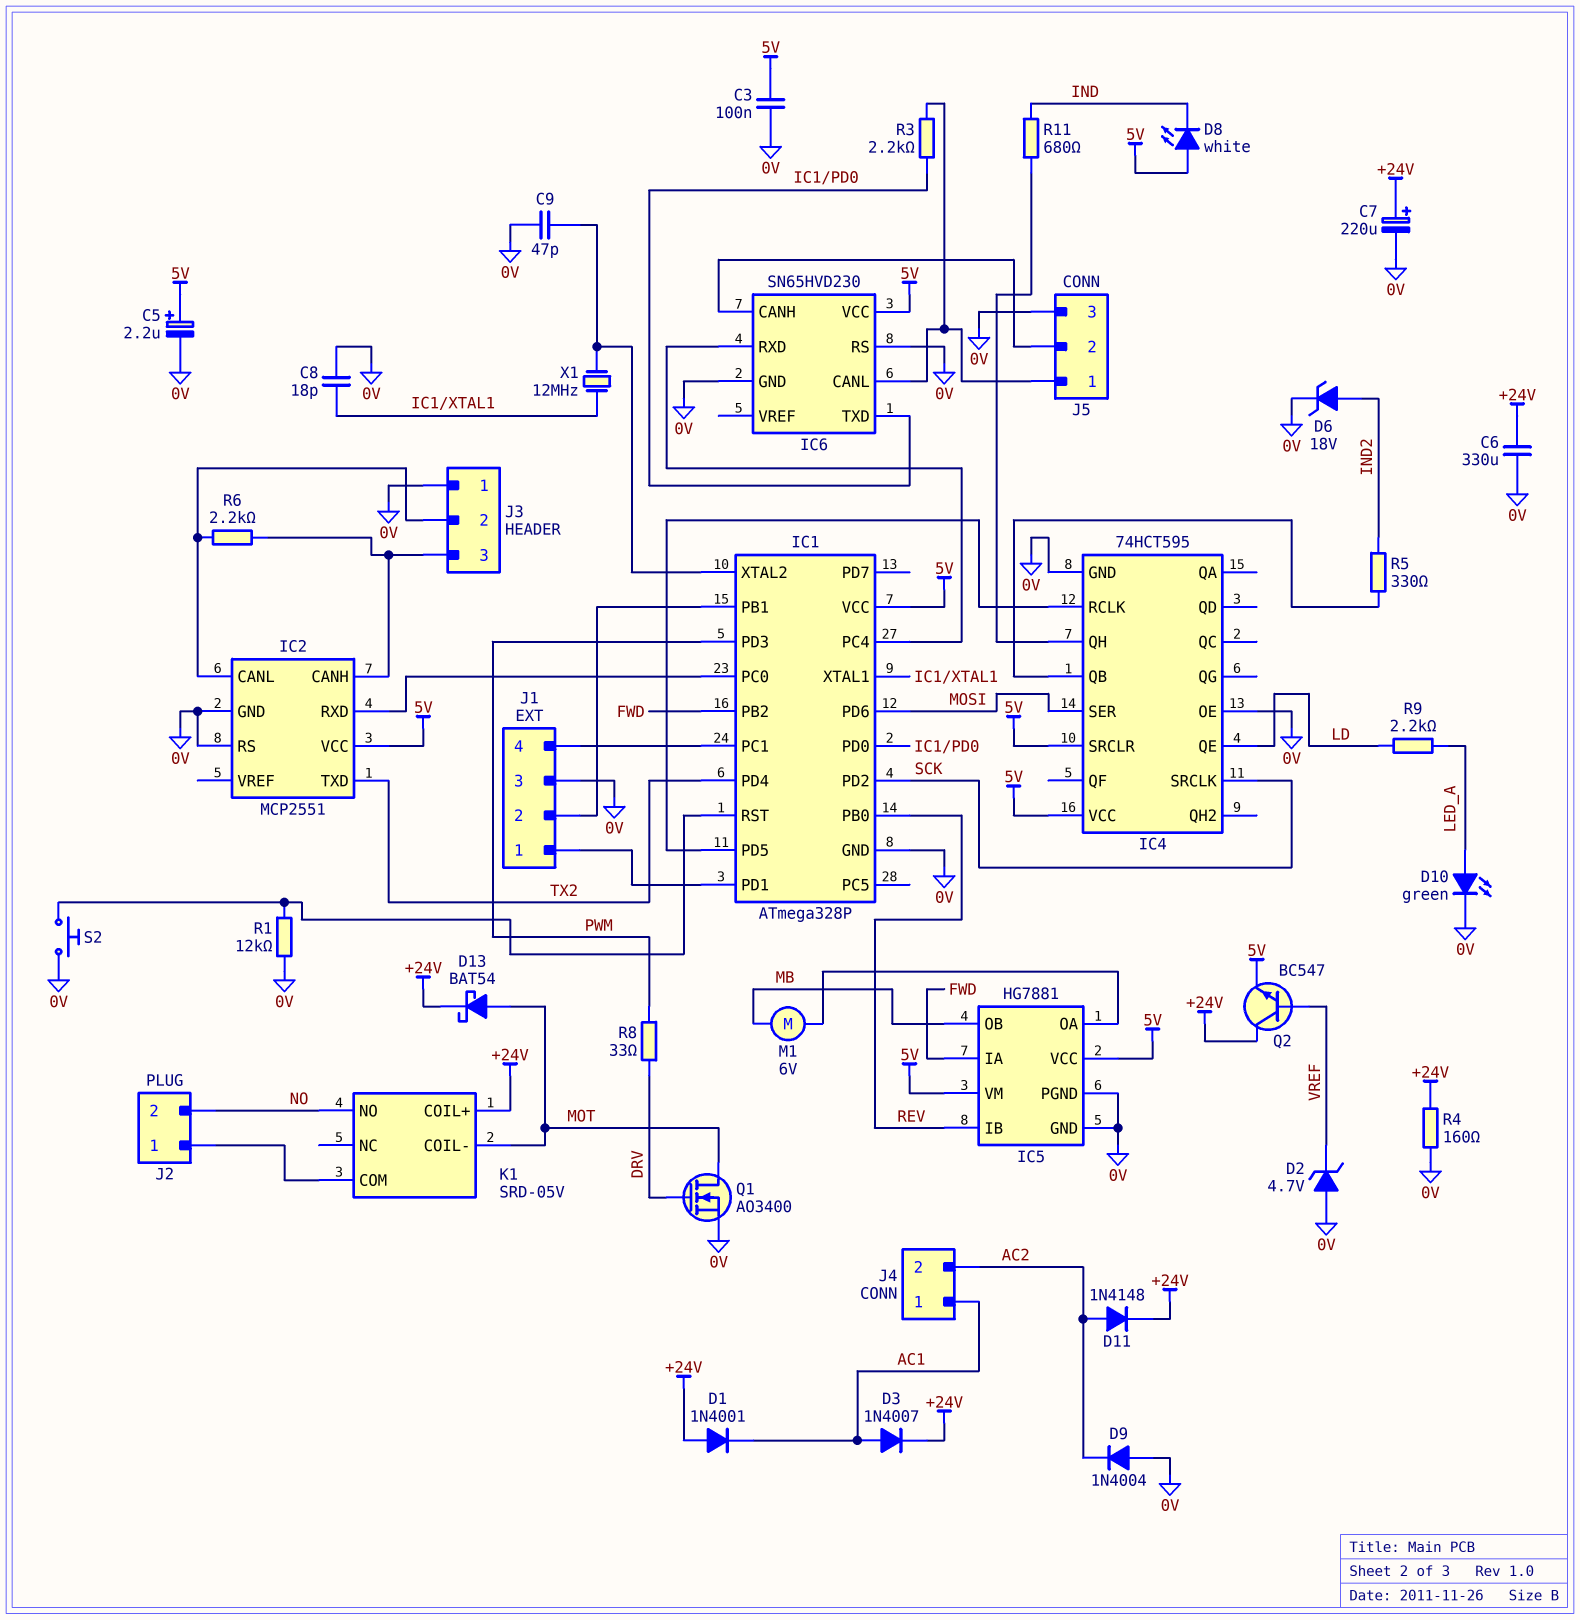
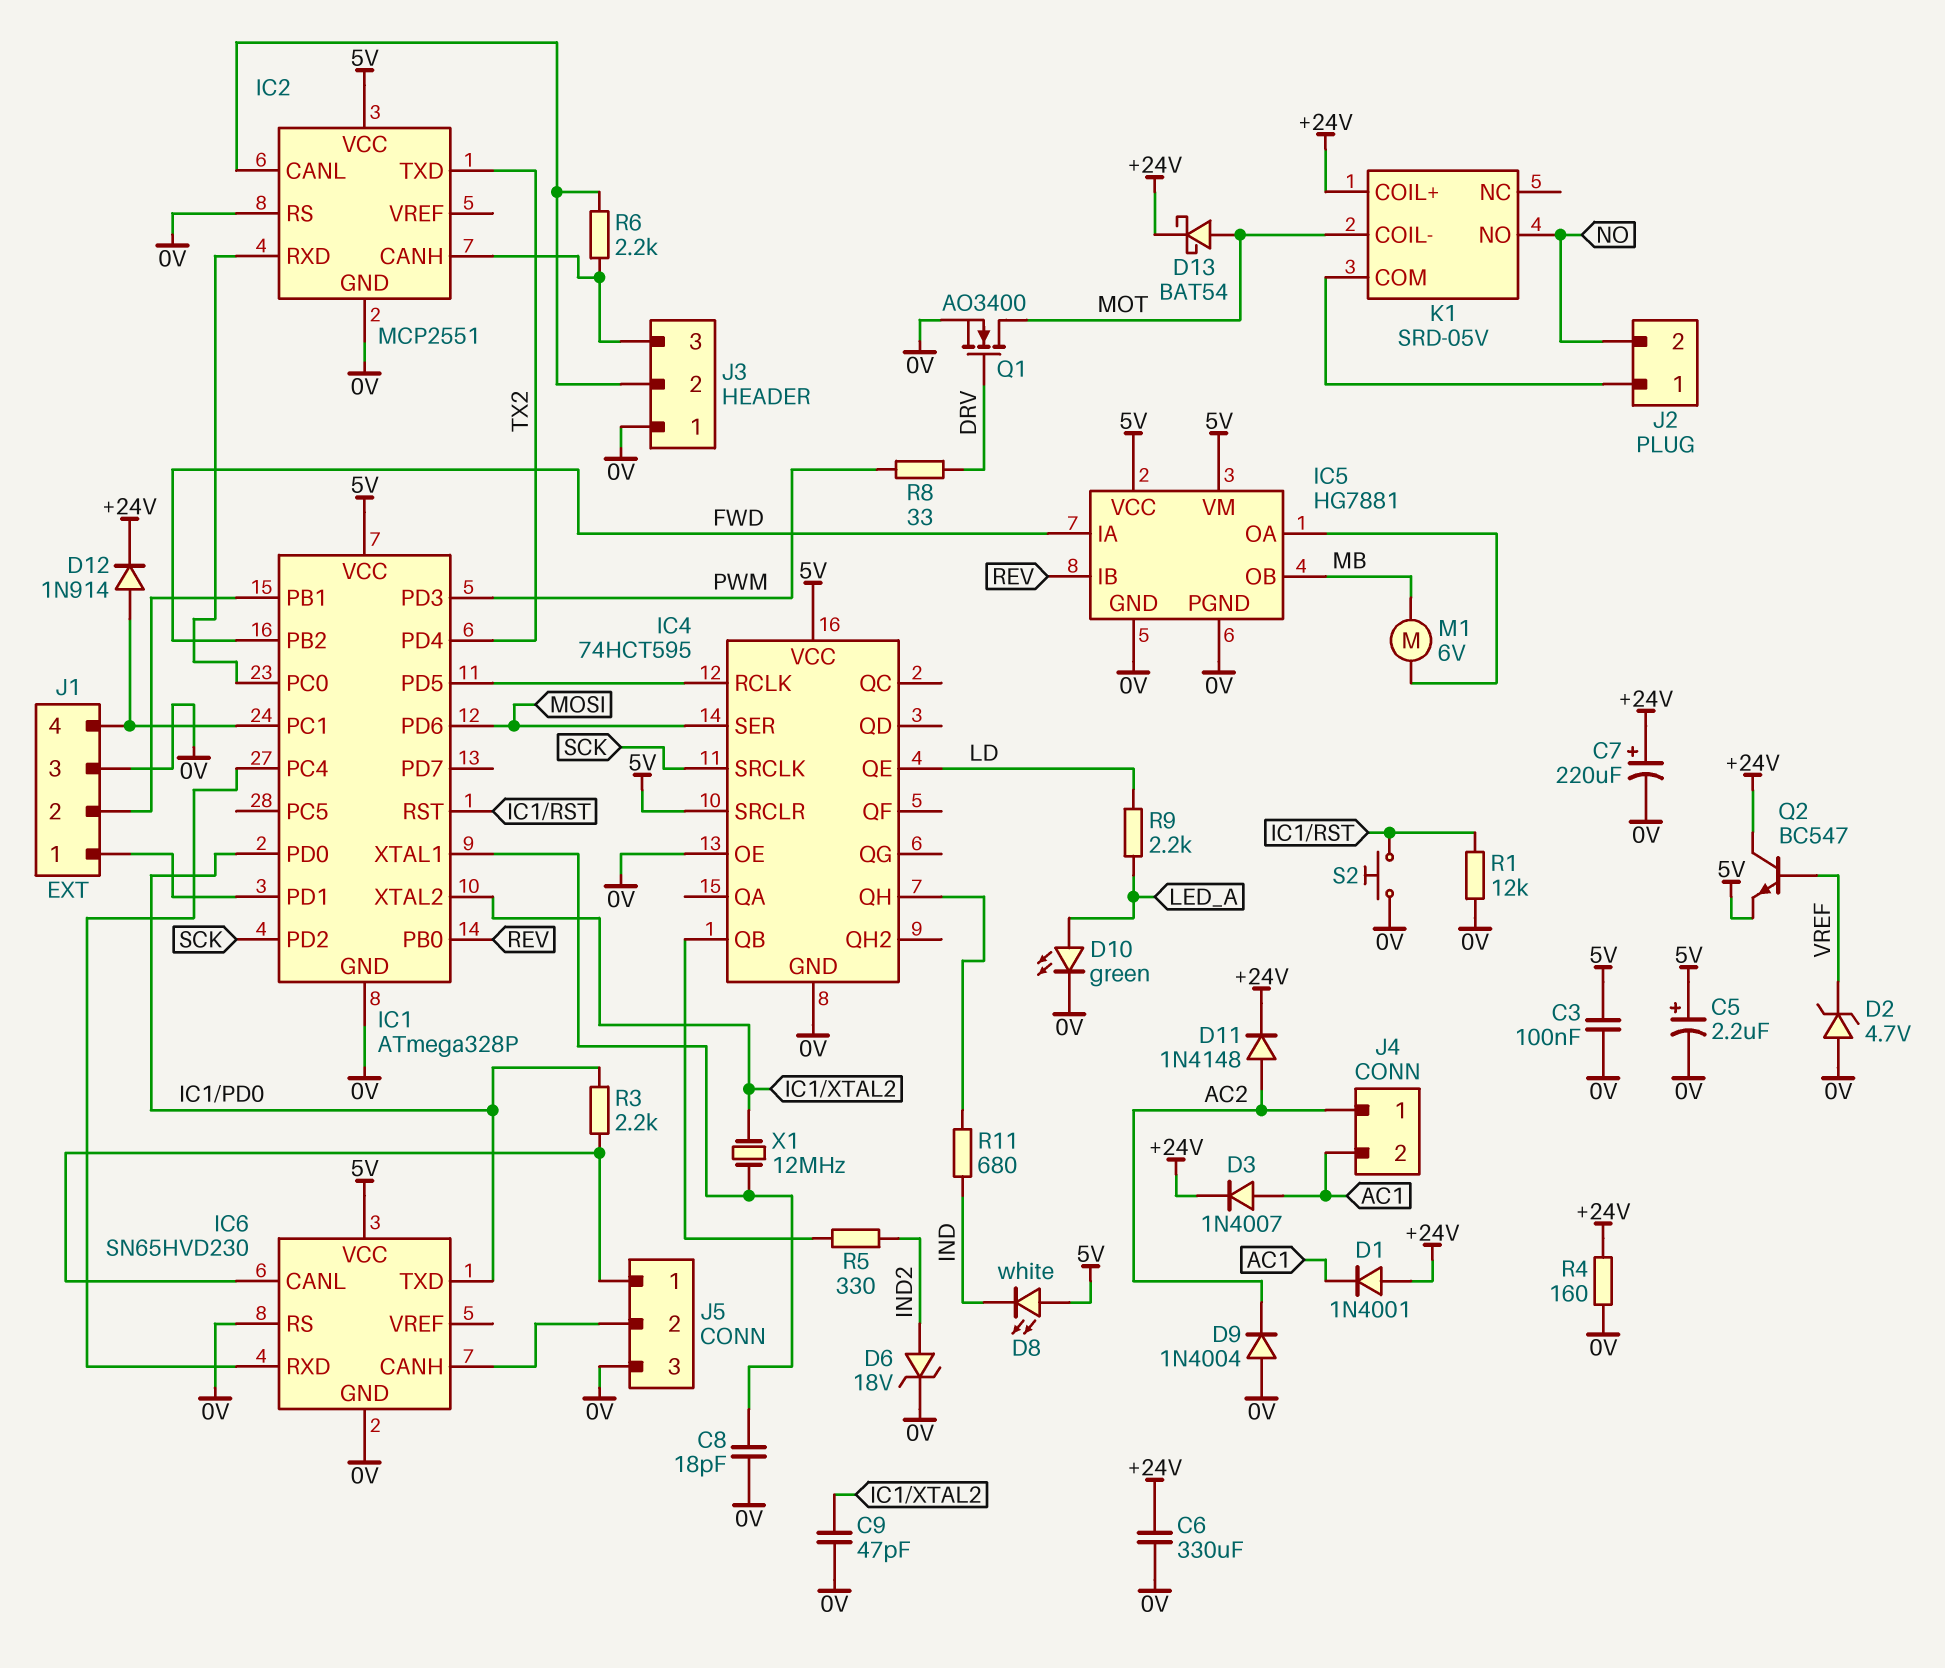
D12: none -> diode 1N914 (A IC1/PC1, K +24V)
J4 pin 1: AC1 -> AC2
J4 pin 2: AC2 -> AC1

